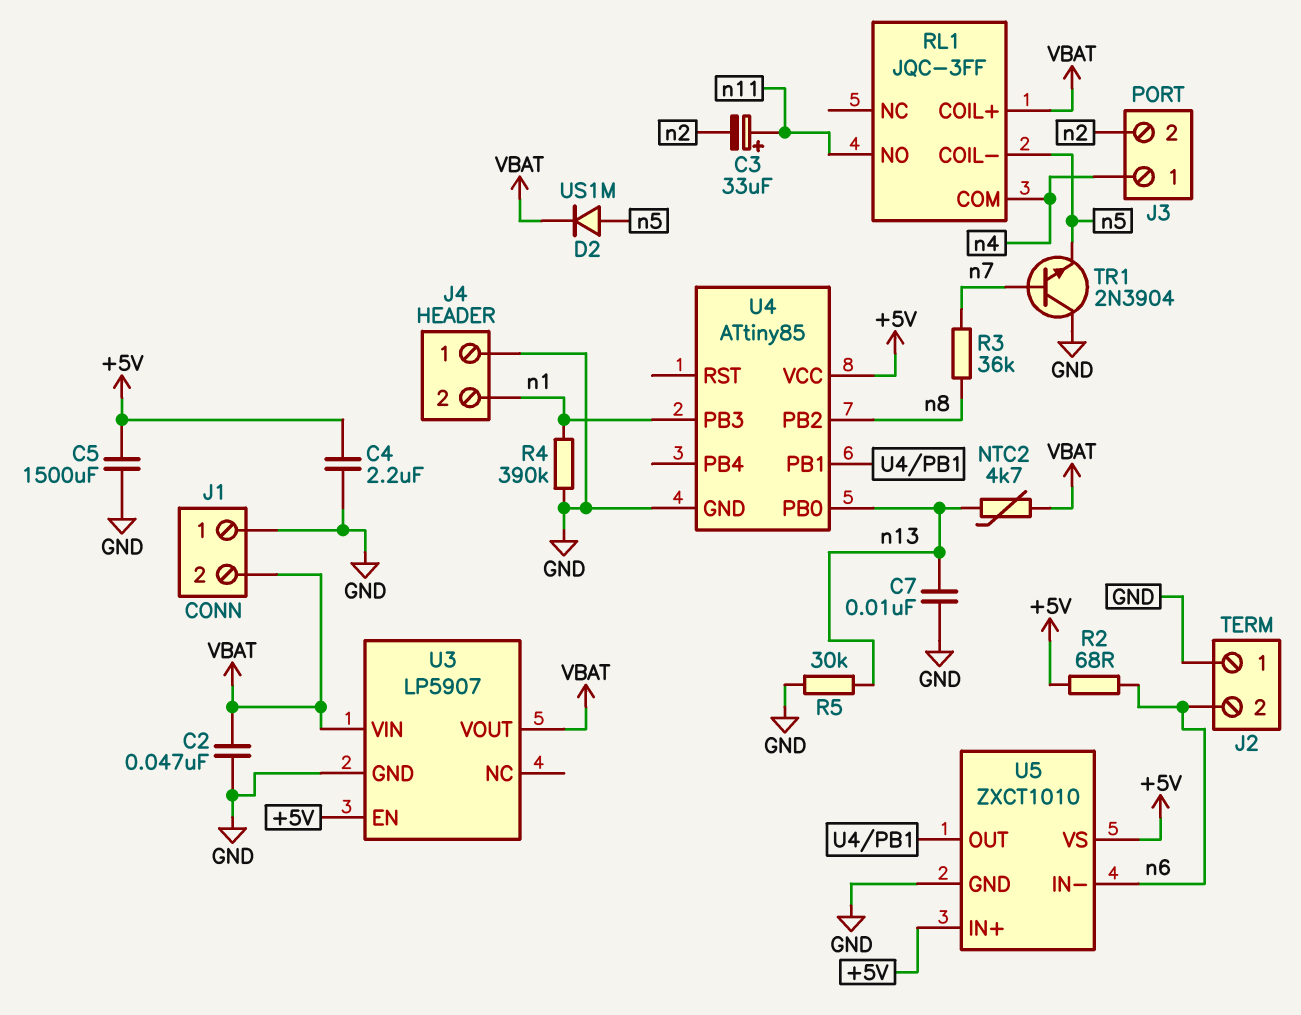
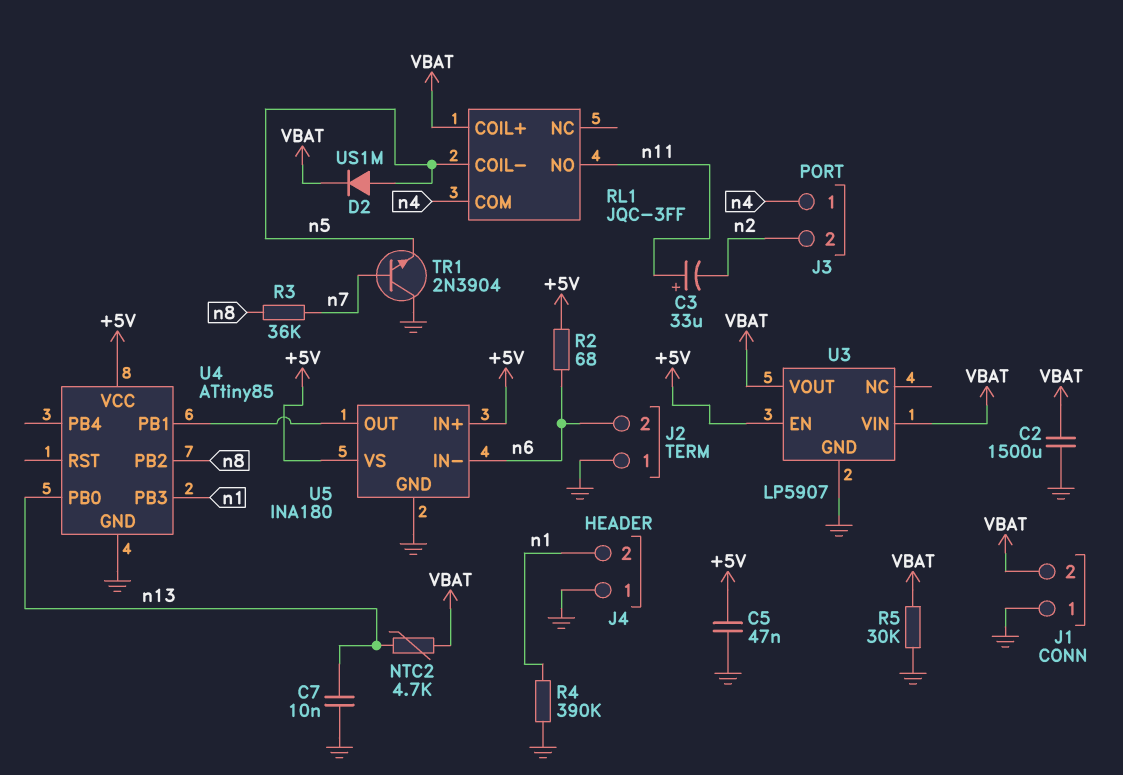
C2: 47nF (GND, VBAT) -> 1500uF (GND, VBAT)
C4: 2.2uF (+5V, GND) -> none
C5: 1500uF (+5V, GND) -> 47nF (+5V, GND)
R5: 30k (GND, n13) -> 30k (GND, VBAT)
U5: ZXCT1010 -> INA180

